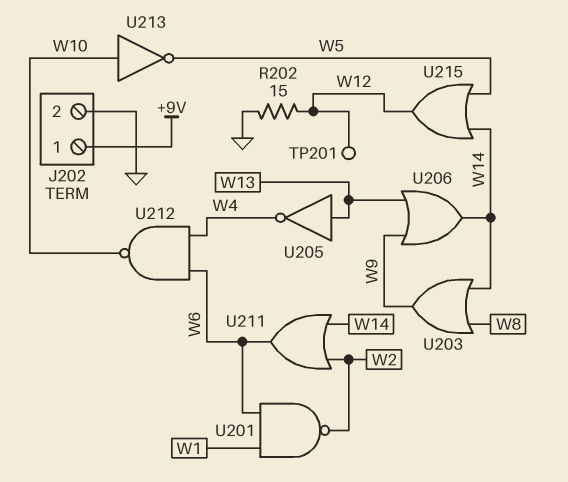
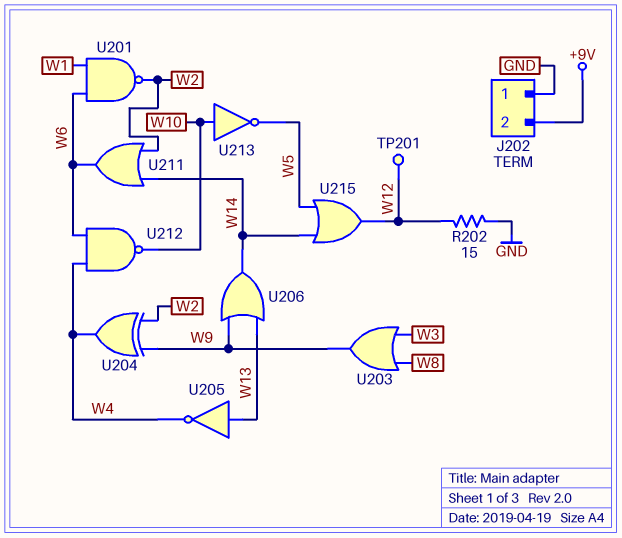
J202 pin 1: +9V -> GND
J202 pin 2: GND -> +9V
U203: OR (in W8, in W14, out W9) -> OR (in W3, in W8, out W9)
U204: none -> XOR (in W2, in W9, out W4)

